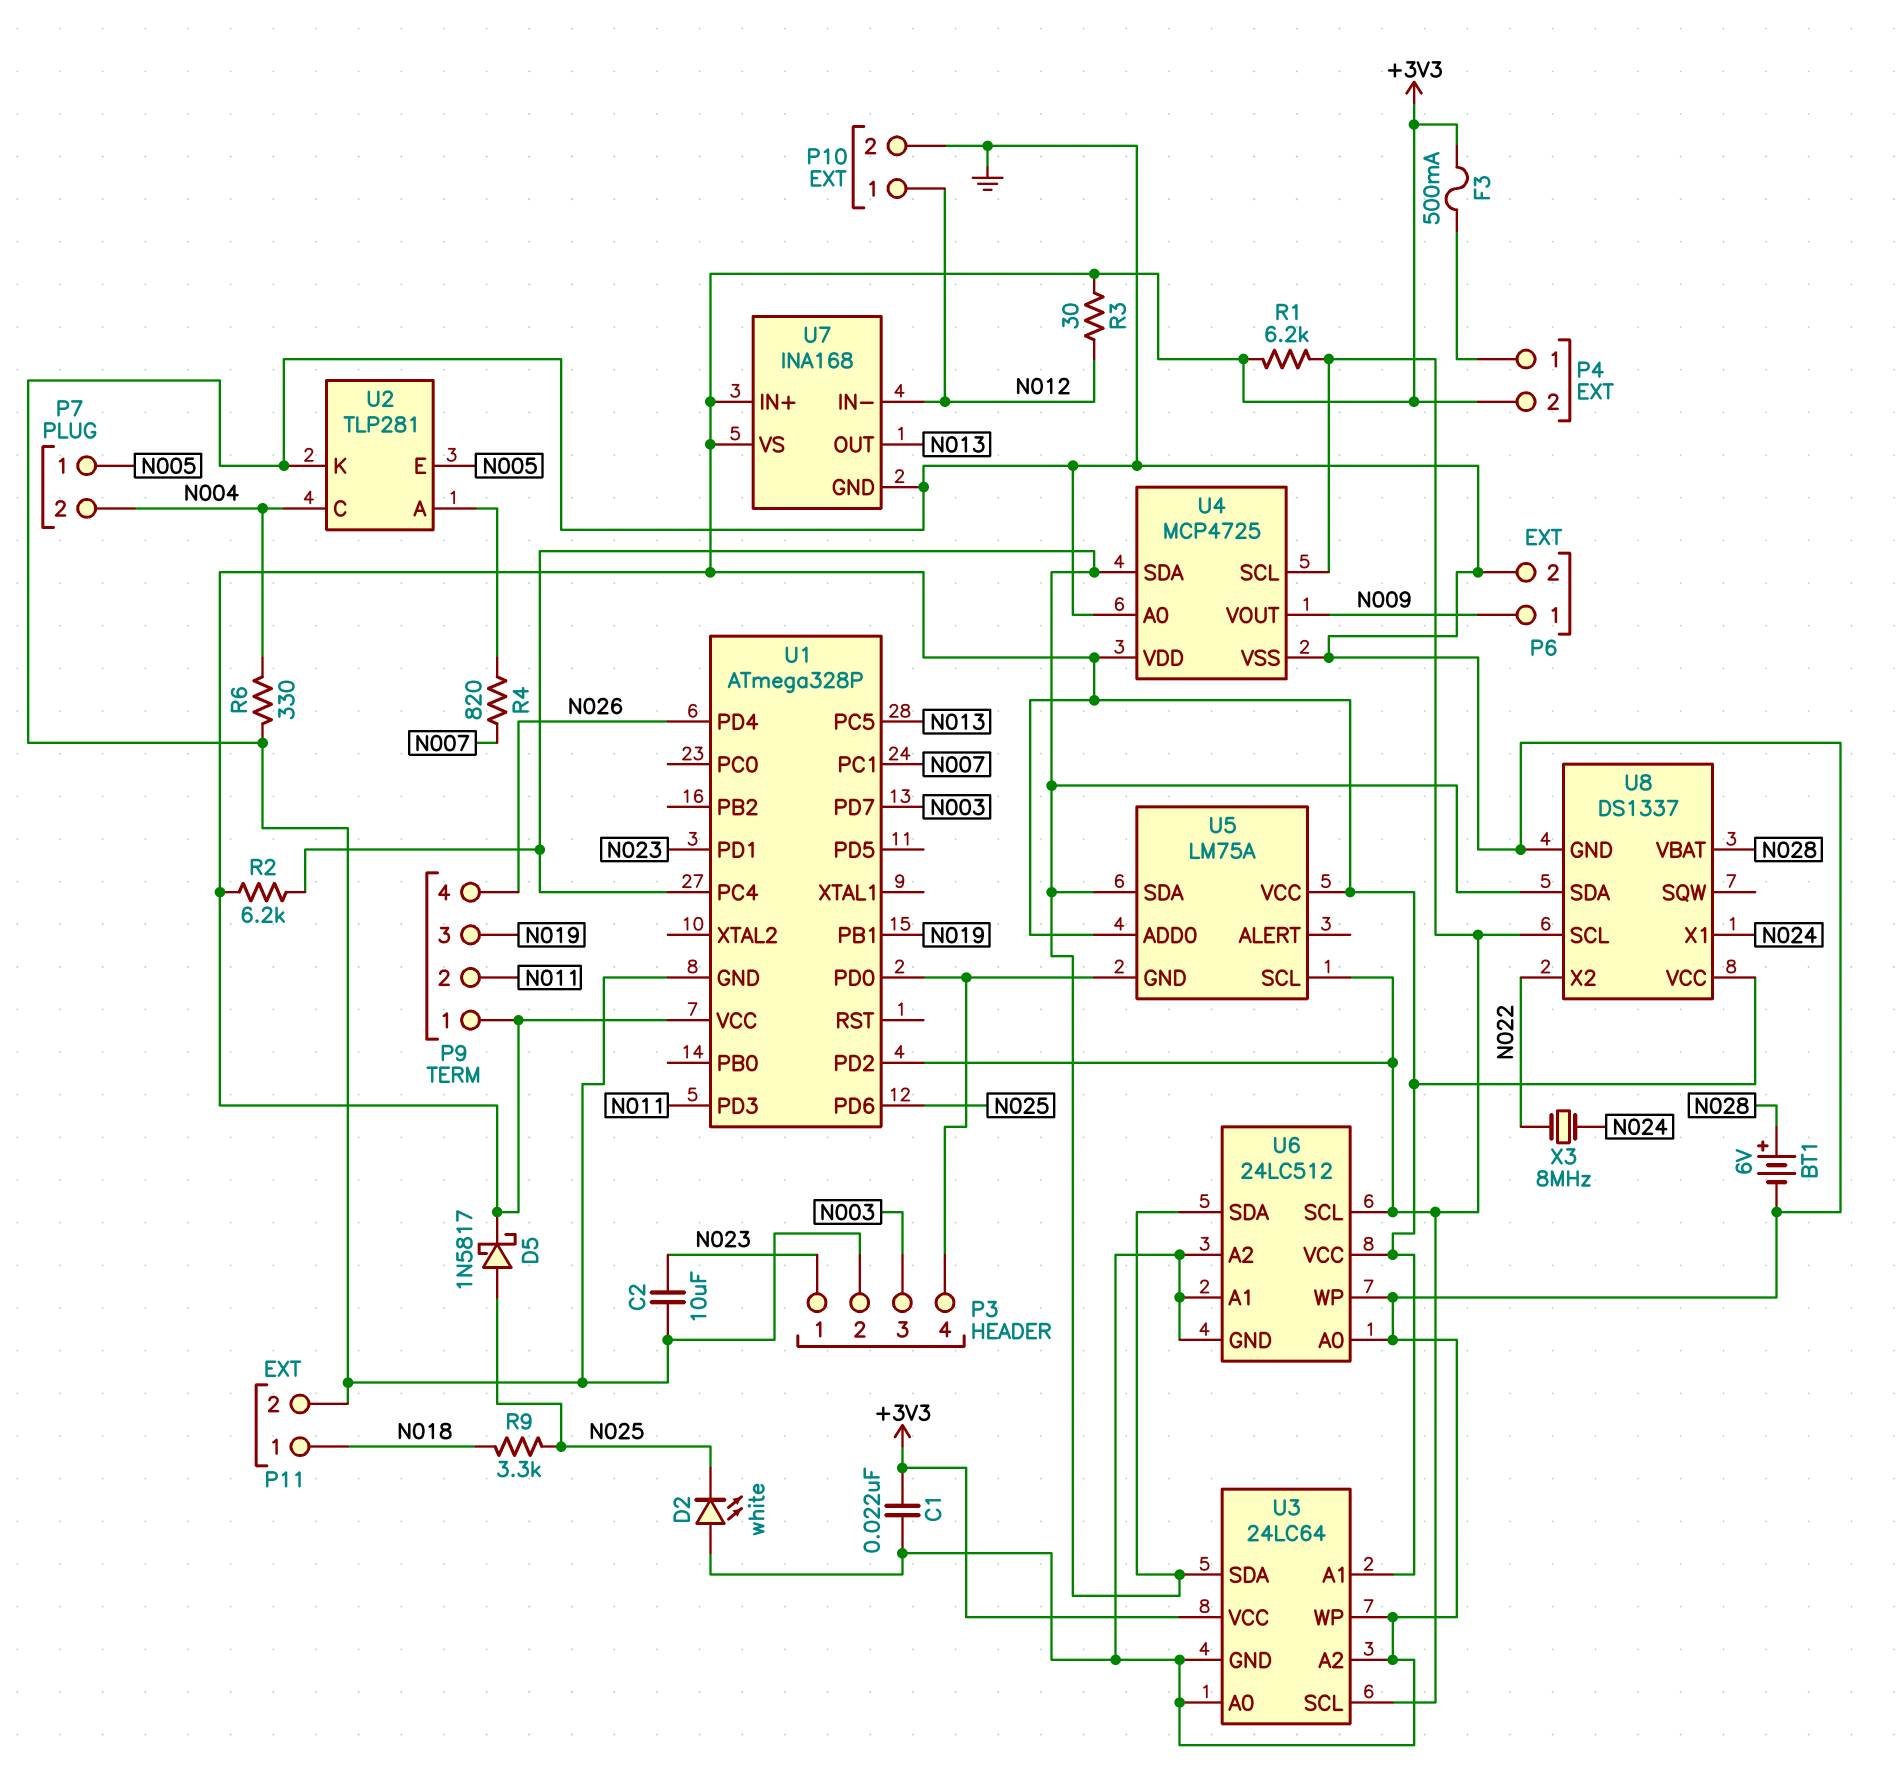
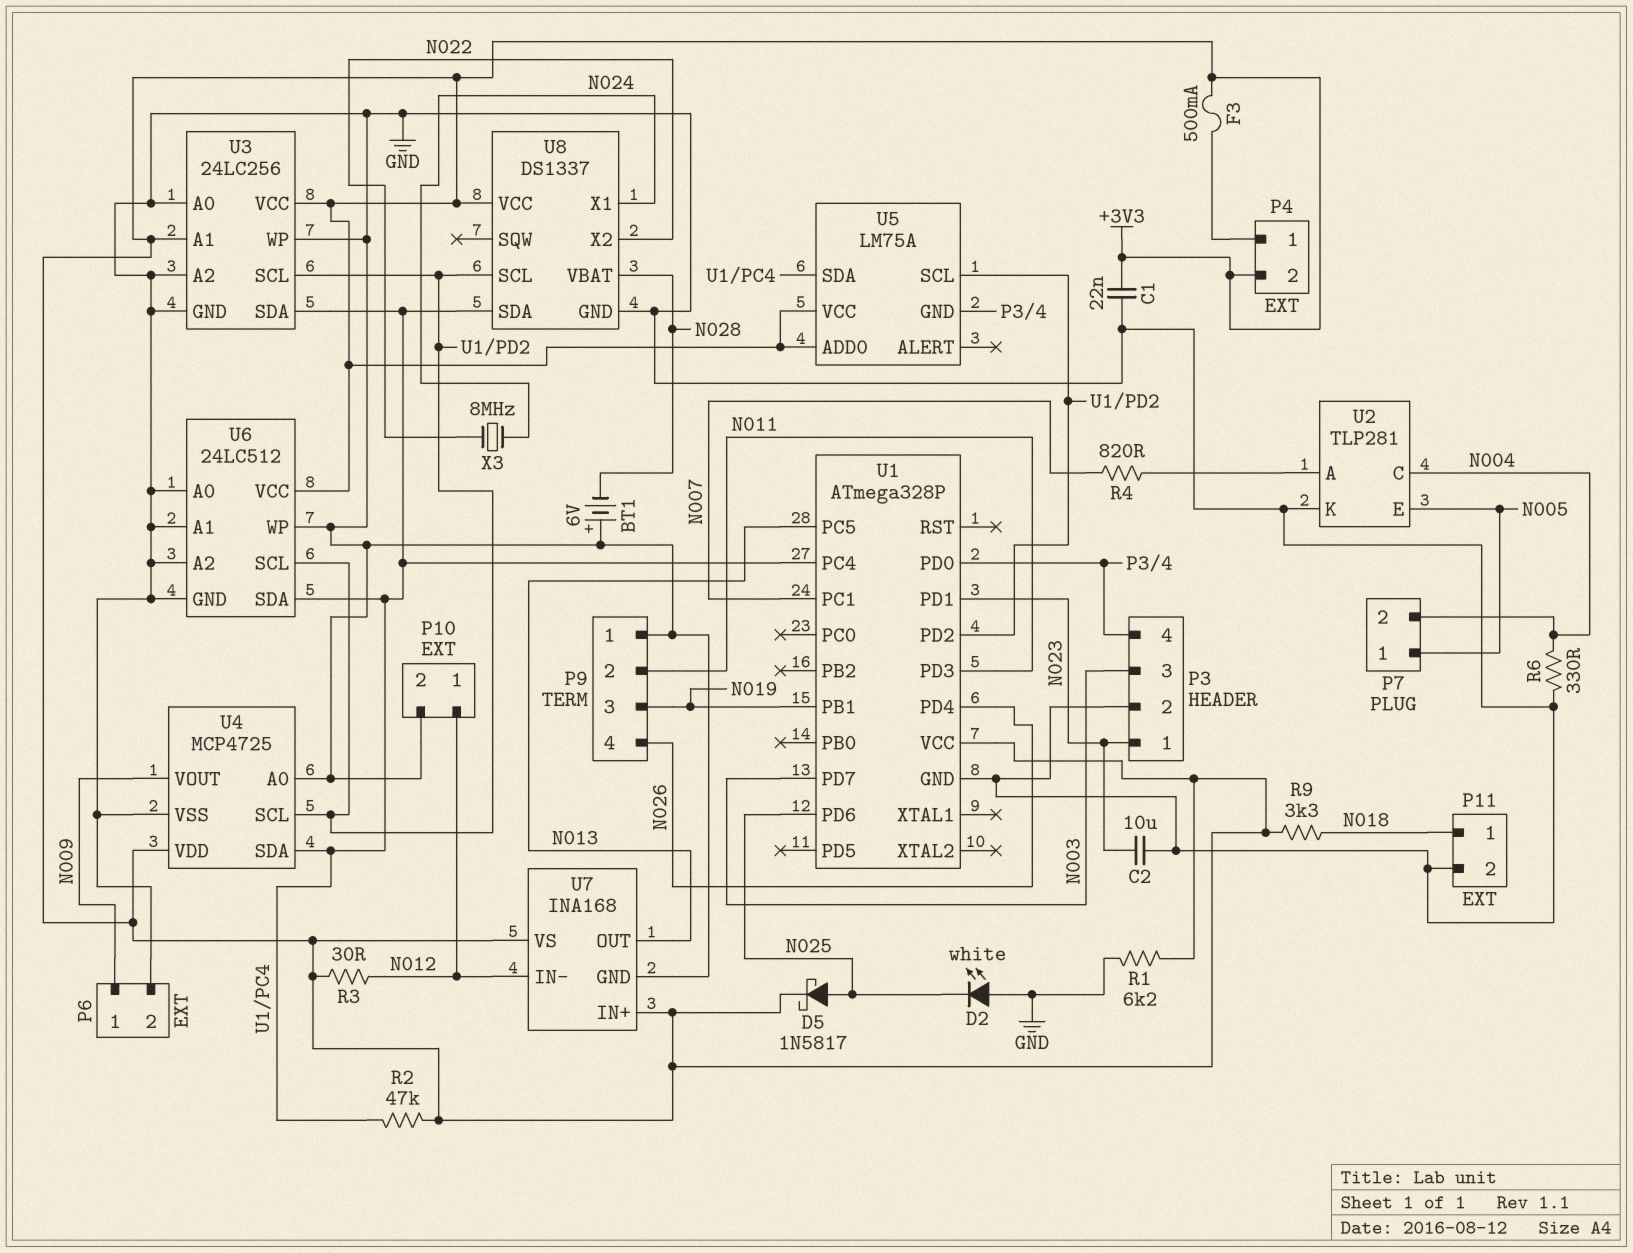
BT1: 6V (plus N028, minus GND) -> 6V (plus GND, minus N028)
P9 pin 1: +3V3 -> GND
R1: 6.2k (+3V3, U1/PD2) -> 6.2k (+3V3, GND)
R2: 6.2k (+3V3, U1/PC4) -> 47k (+3V3, U1/PC4)
R9: 3.3k (N018, N025) -> 3.3k (+3V3, N018)
U3: 24LC64 -> 24LC256

